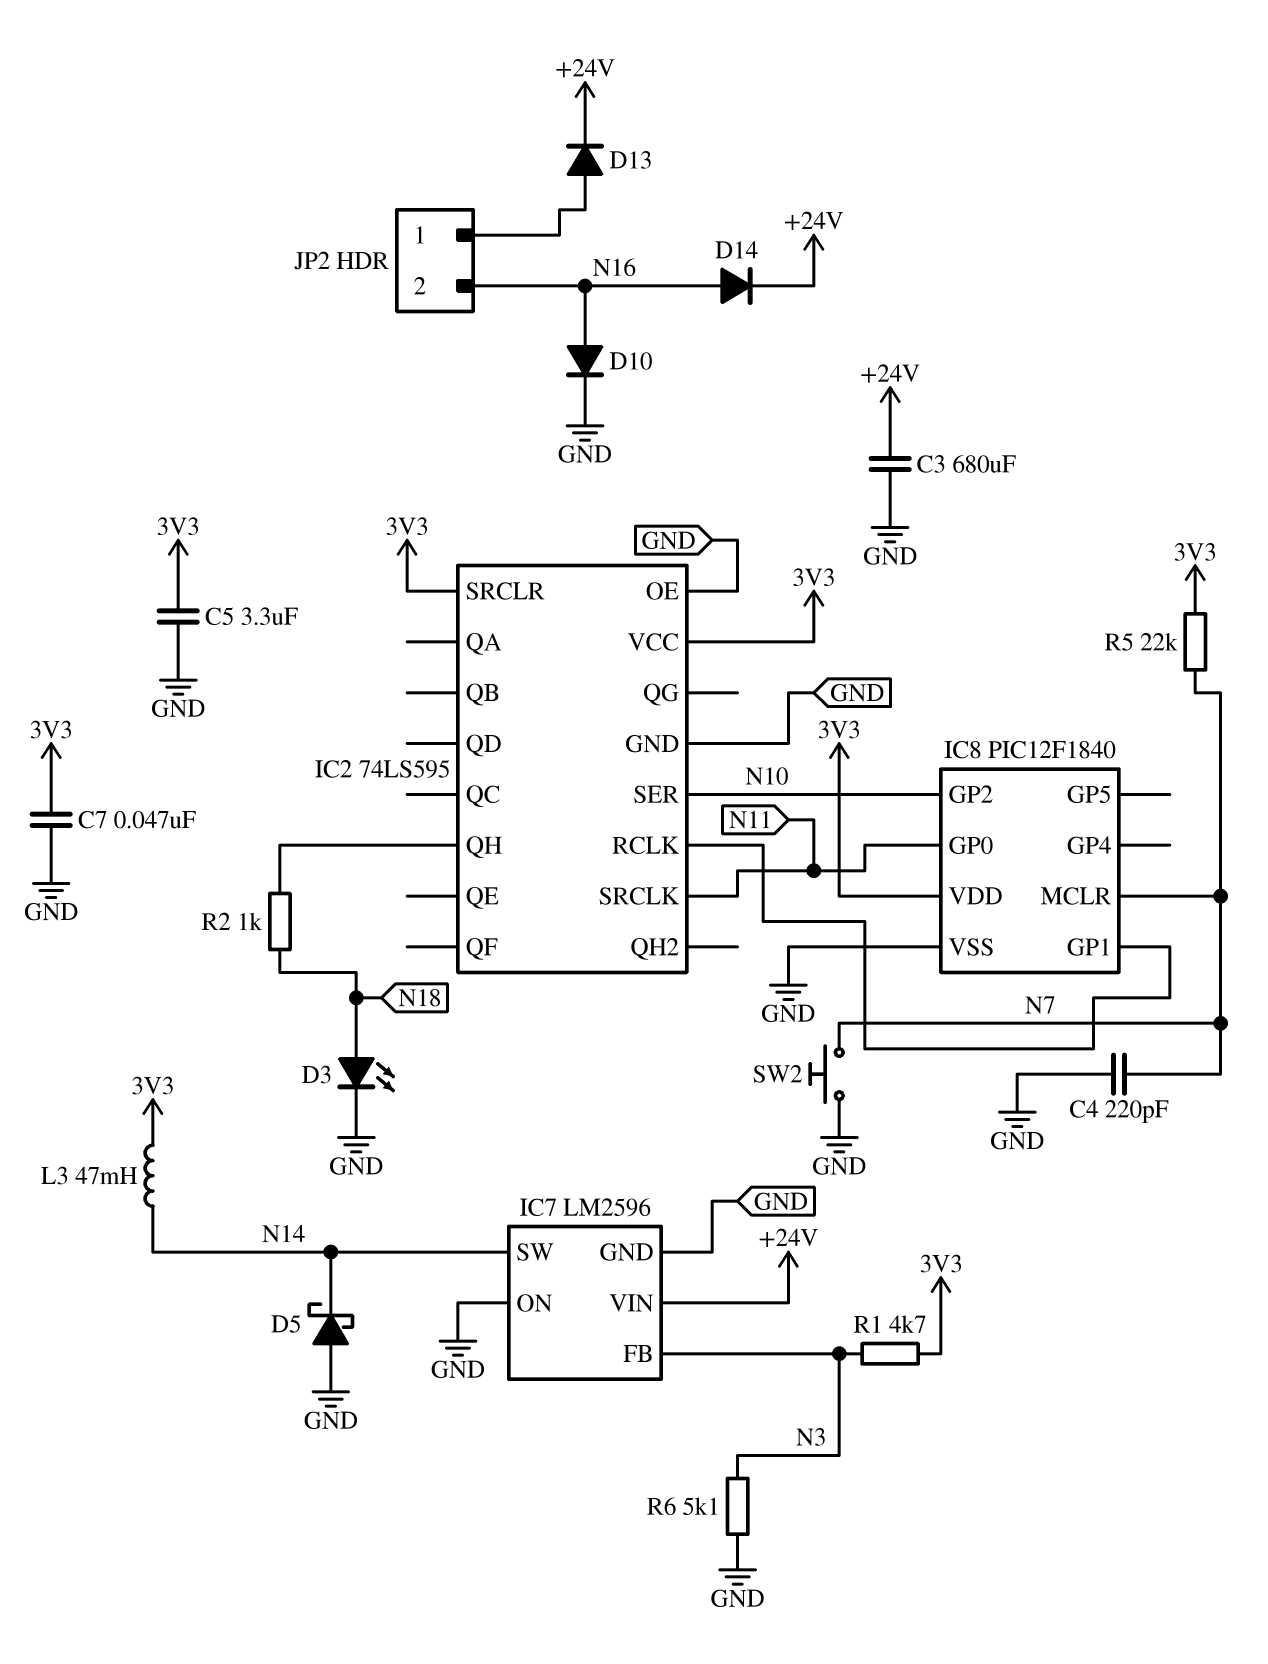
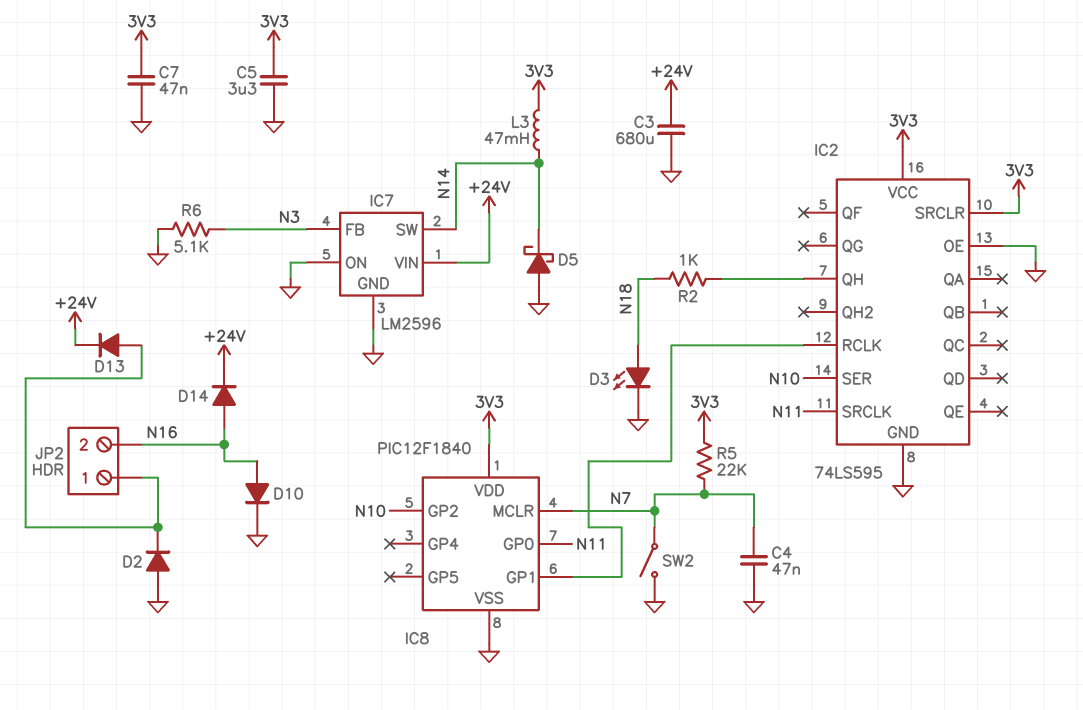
C4: 220pF (GND, N7) -> 47nF (GND, N7)
D2: none -> diode (A GND, K JP2/1)
R1: 4.7k (3V3, N3) -> none
SW2: button (GND, N7) -> switch (GND, N7)

